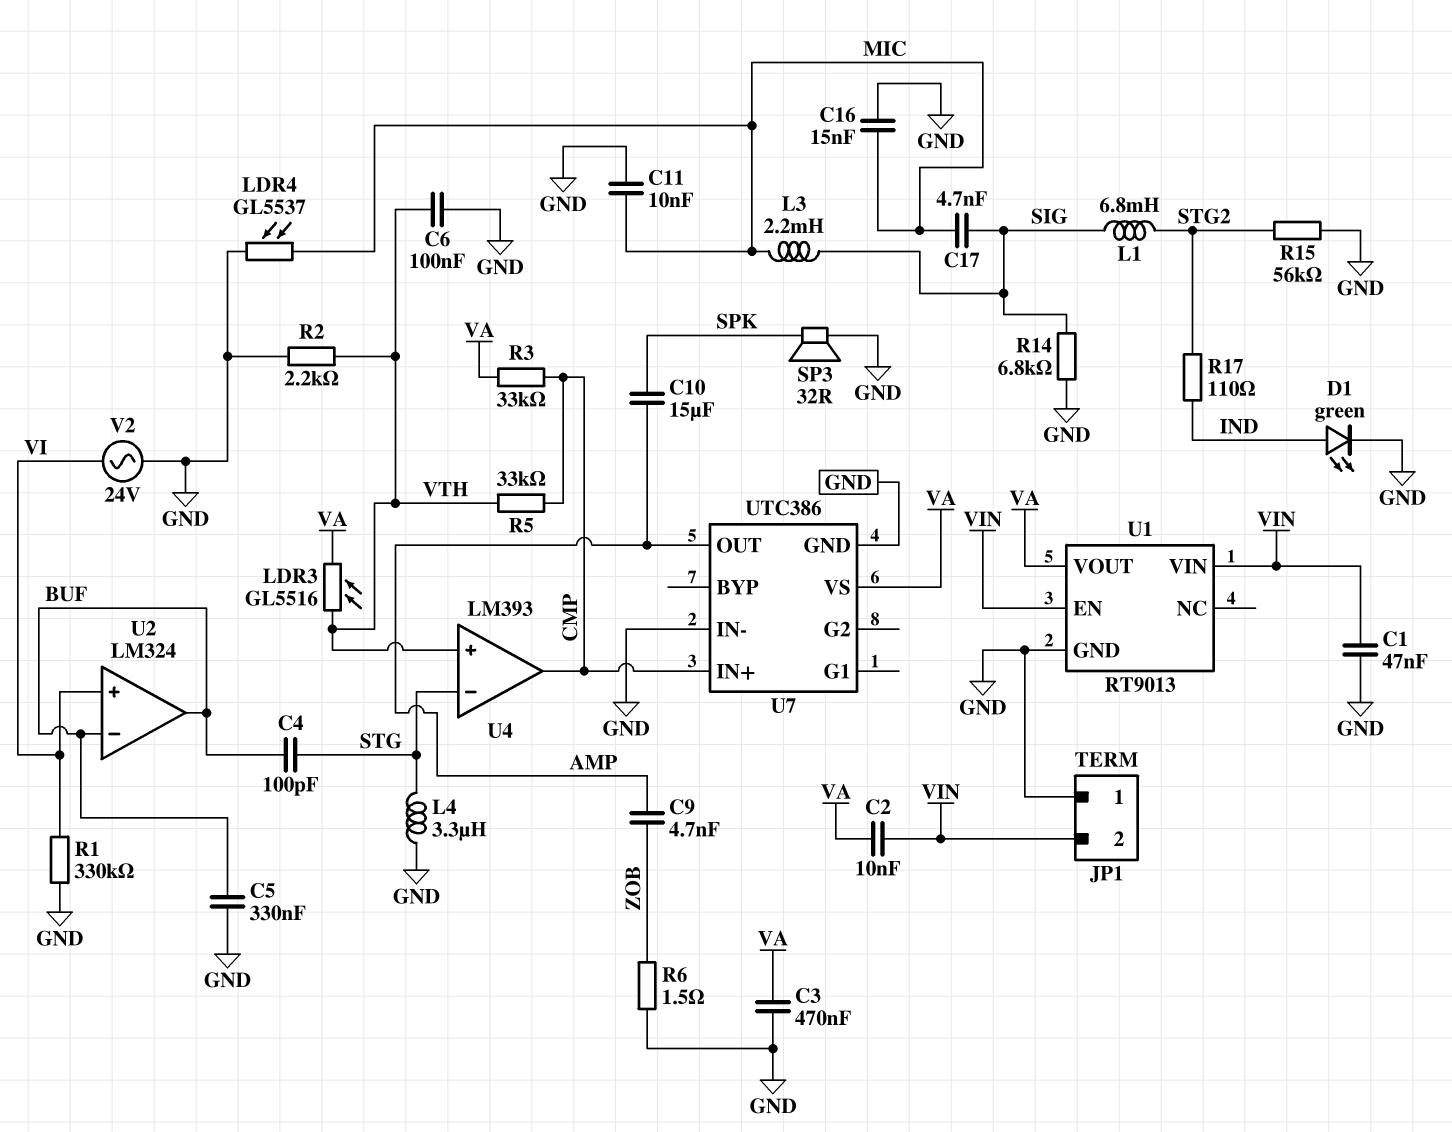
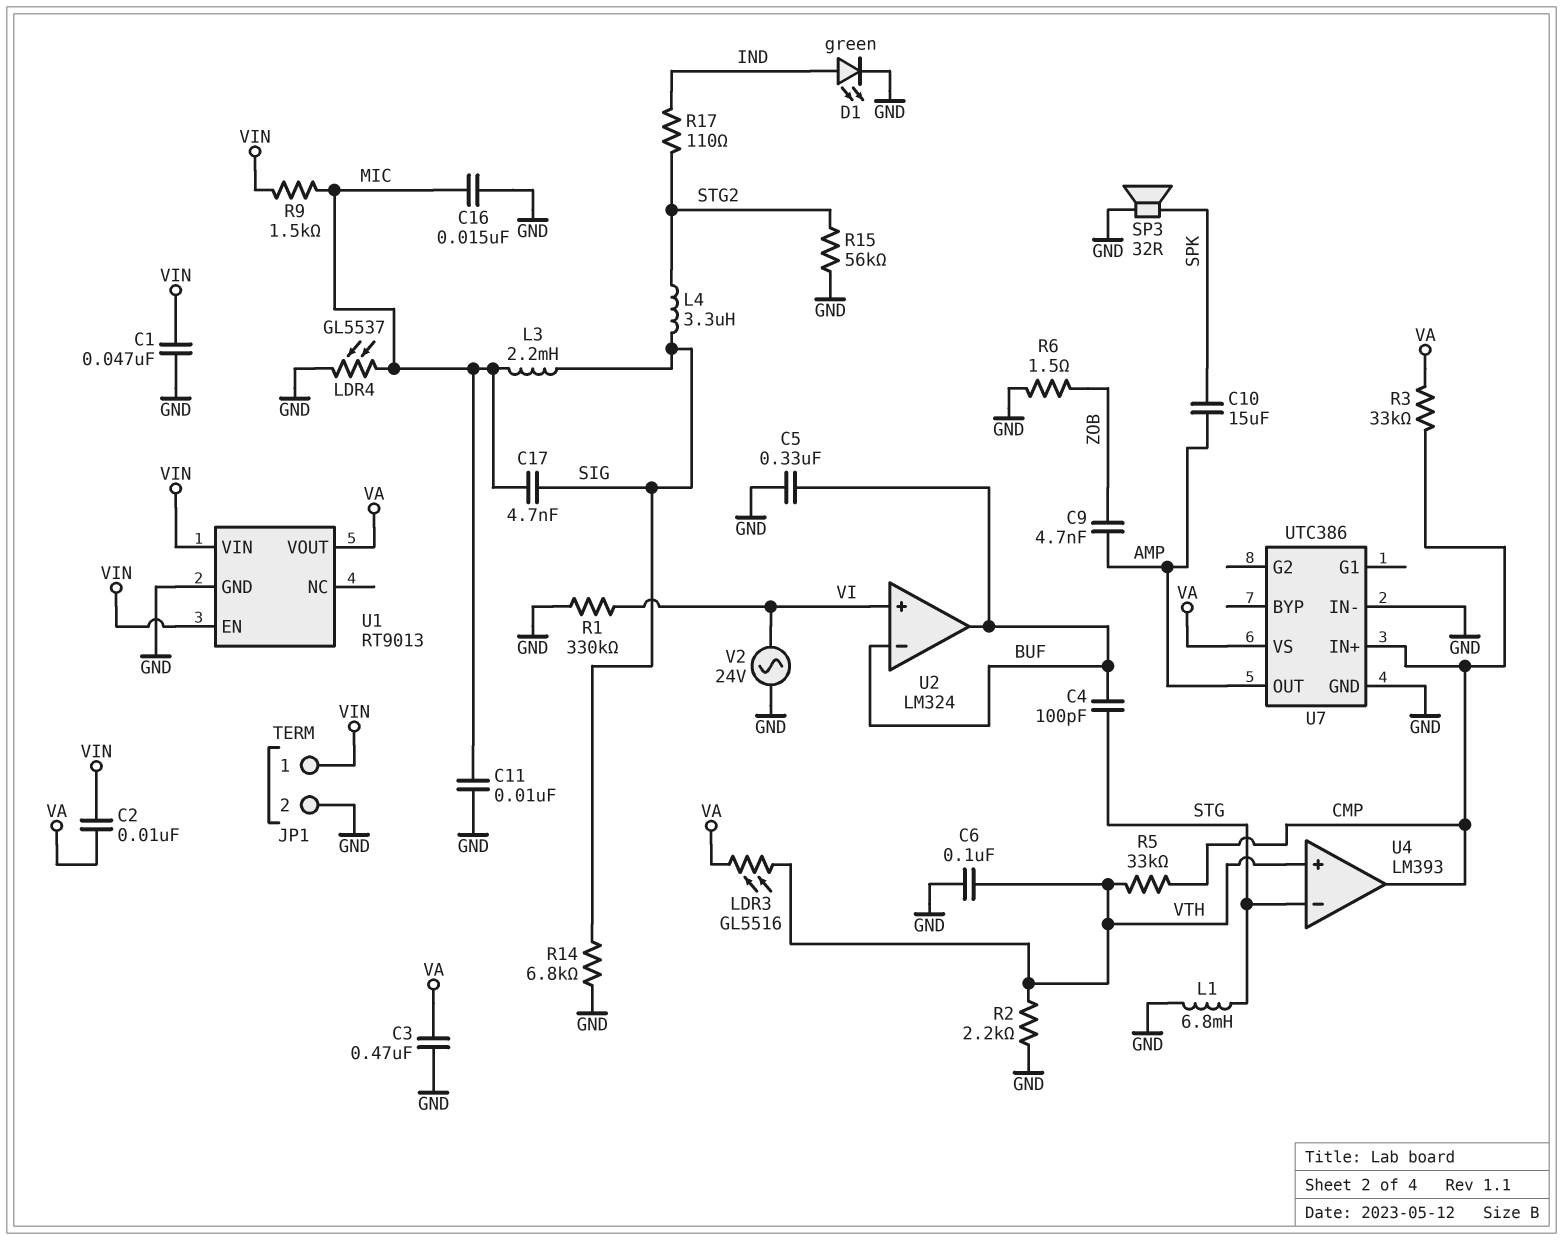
JP1 pin 1: GND -> VIN
JP1 pin 2: VIN -> GND
L1: 6.8mH (SIG, STG2) -> 6.8mH (GND, STG)
L4: 3.3uH (GND, STG) -> 3.3uH (SIG, STG2)
R9: none -> 1.5k (MIC, VIN)

